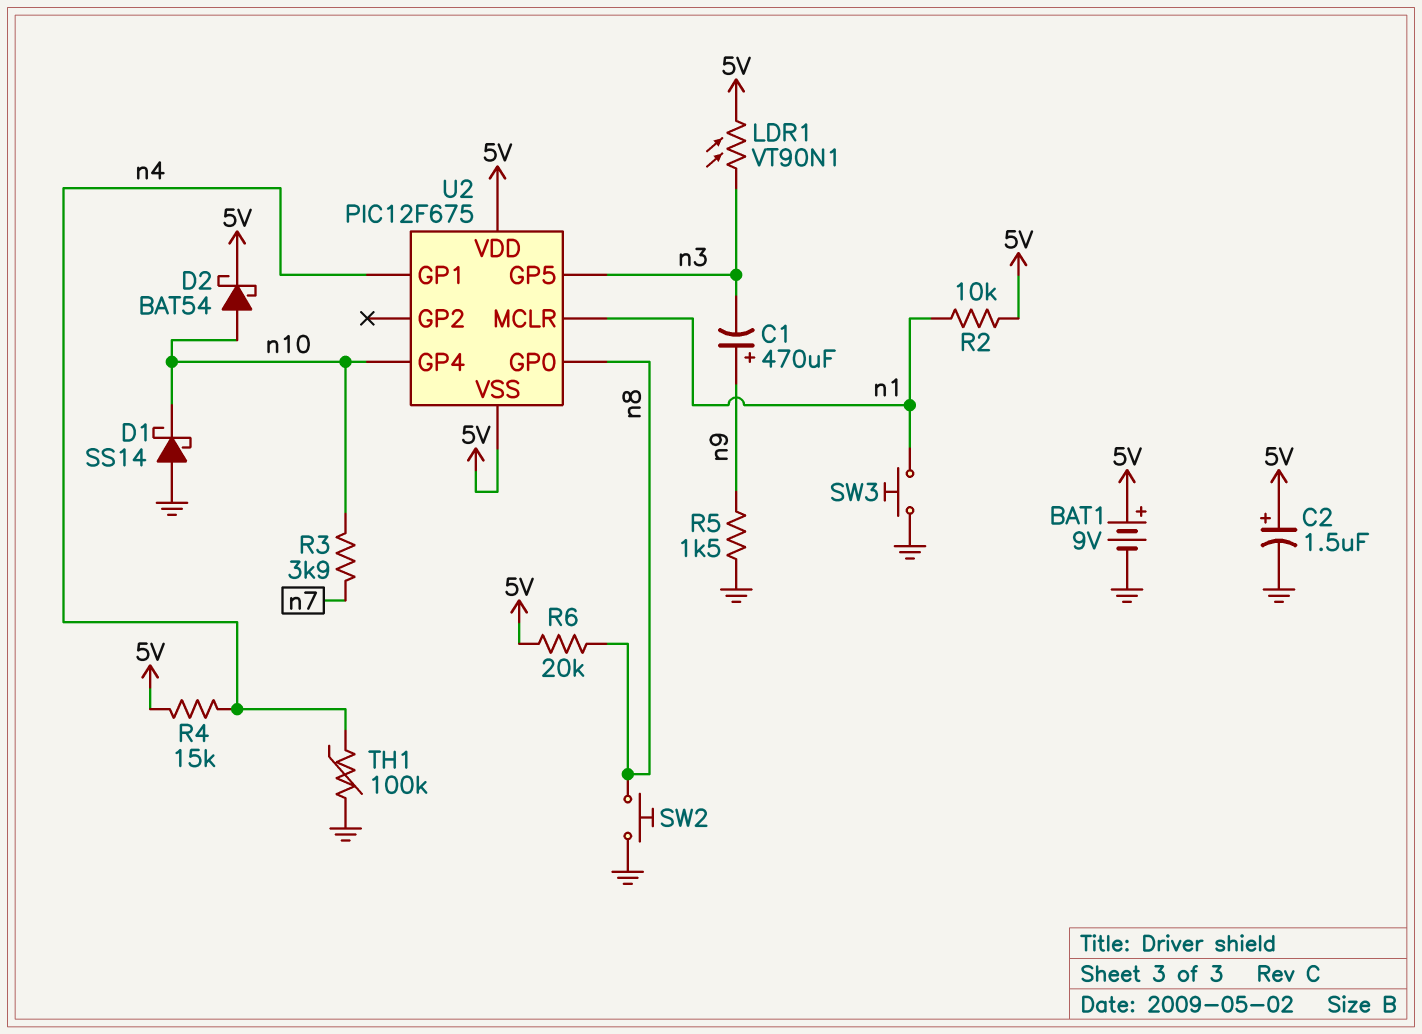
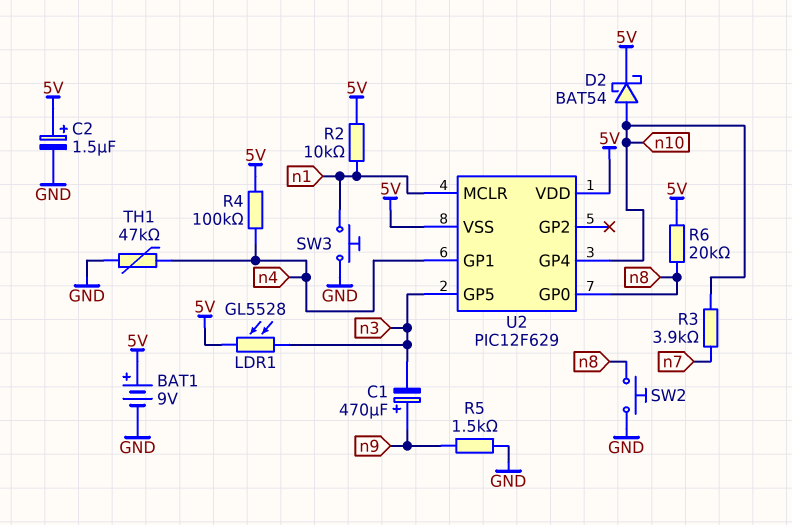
D1: schottky SS14 (A GND, K n10) -> none
LDR1: VT90N1 (5V, n3) -> GL5528 (5V, n3)
R4: 15k (5V, n4) -> 100k (5V, n4)
TH1: 100k (GND, n4) -> 47k (GND, n4)
U2: PIC12F675 -> PIC12F629

